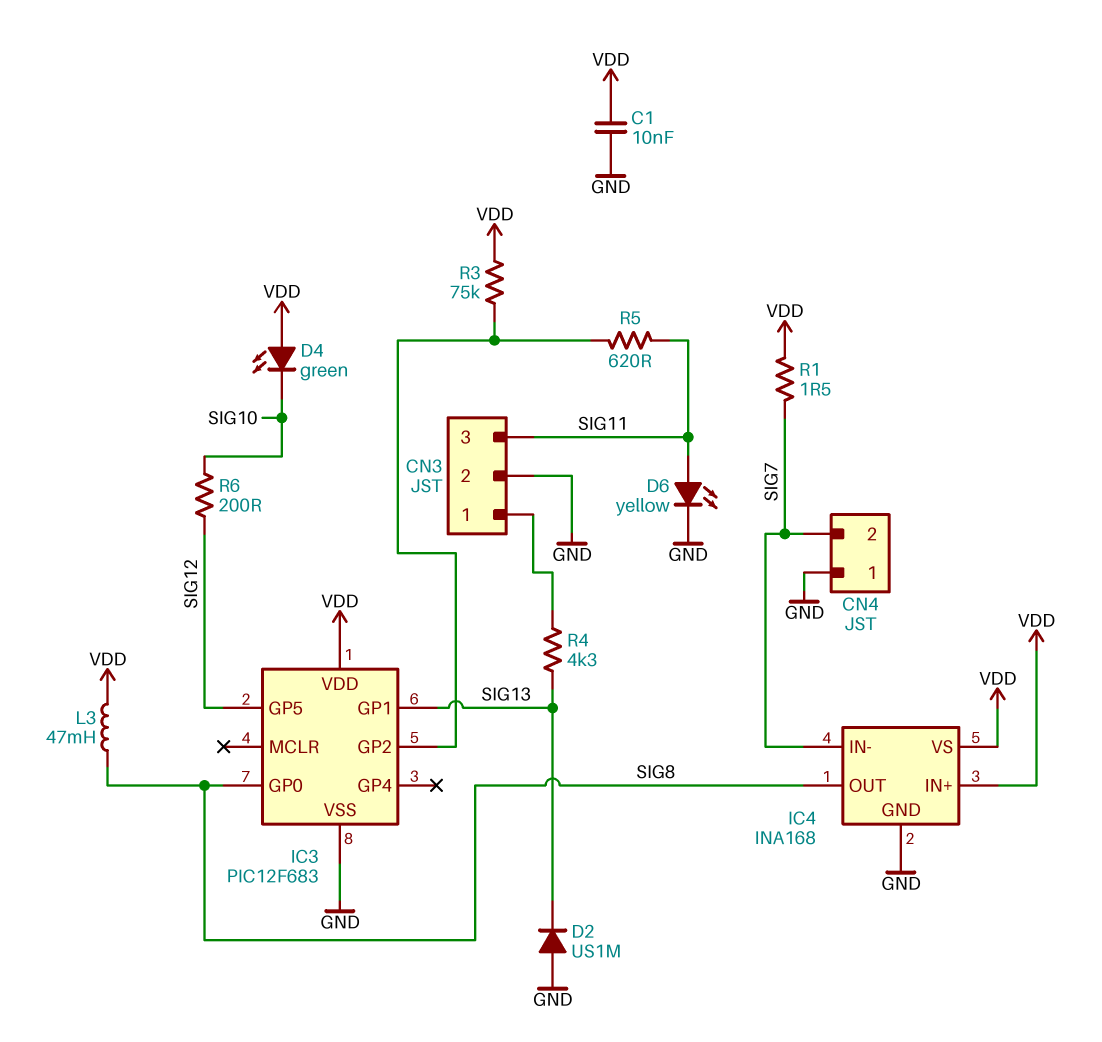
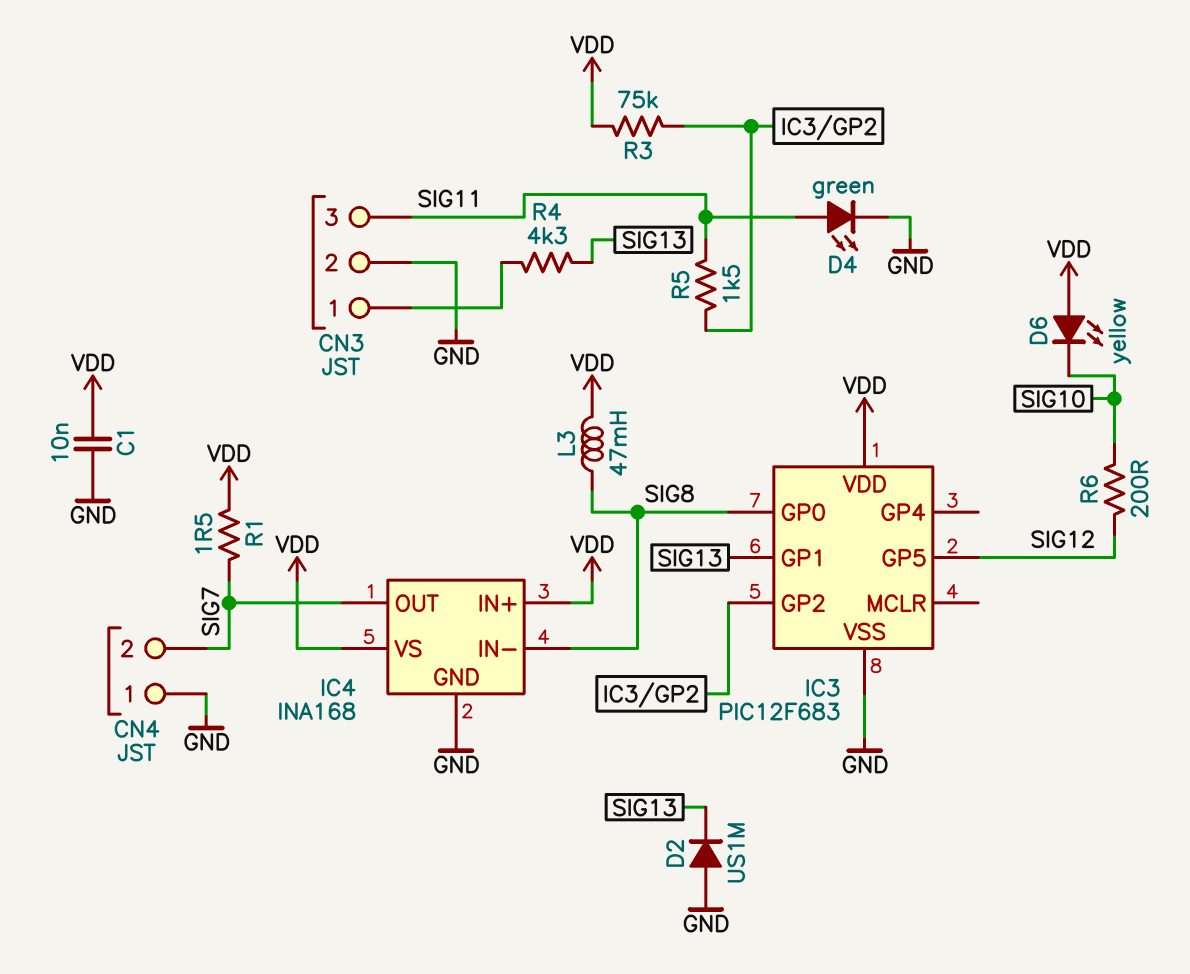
D4: LED green (A VDD, K SIG10) -> LED green (A SIG11, K GND)
D6: LED yellow (A SIG11, K GND) -> LED yellow (A VDD, K SIG10)
IC4 pin IN-: SIG7 -> SIG8
IC4 pin OUT: SIG8 -> SIG7
R5: 620 (IC3/GP2, SIG11) -> 1.5k (IC3/GP2, SIG11)

